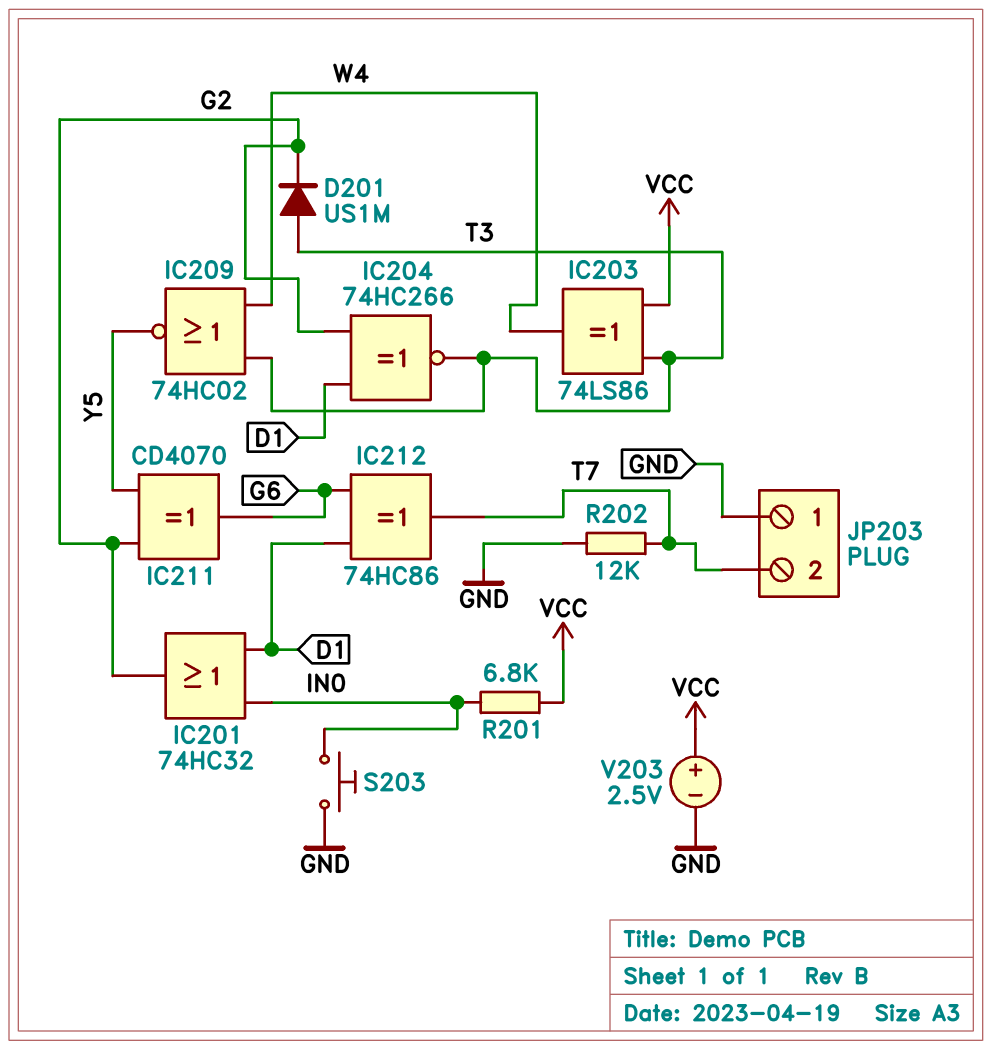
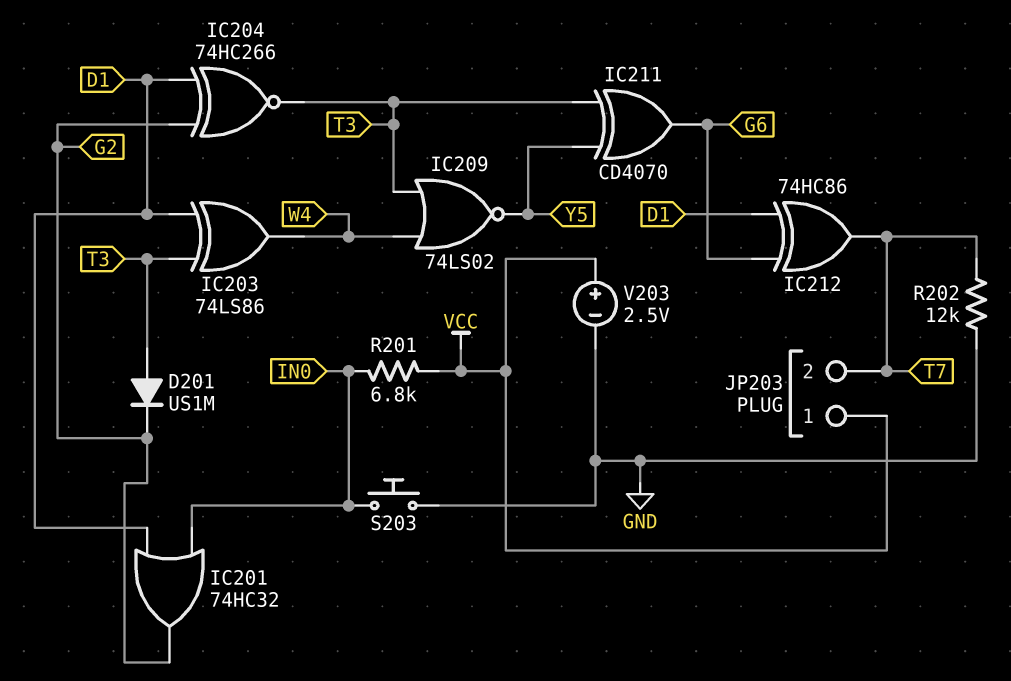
IC203: XOR 74LS86 (in T3, in VCC, out W4) -> XOR 74LS86 (in D1, in T3, out W4)
IC209: NOR 74HC02 (in T3, in W4, out Y5) -> NOR 74LS02 (in T3, in W4, out Y5)
IC211: XOR CD4070 (in G2, in Y5, out G6) -> XOR CD4070 (in T3, in Y5, out G6)
JP203 pin 1: GND -> VCC

